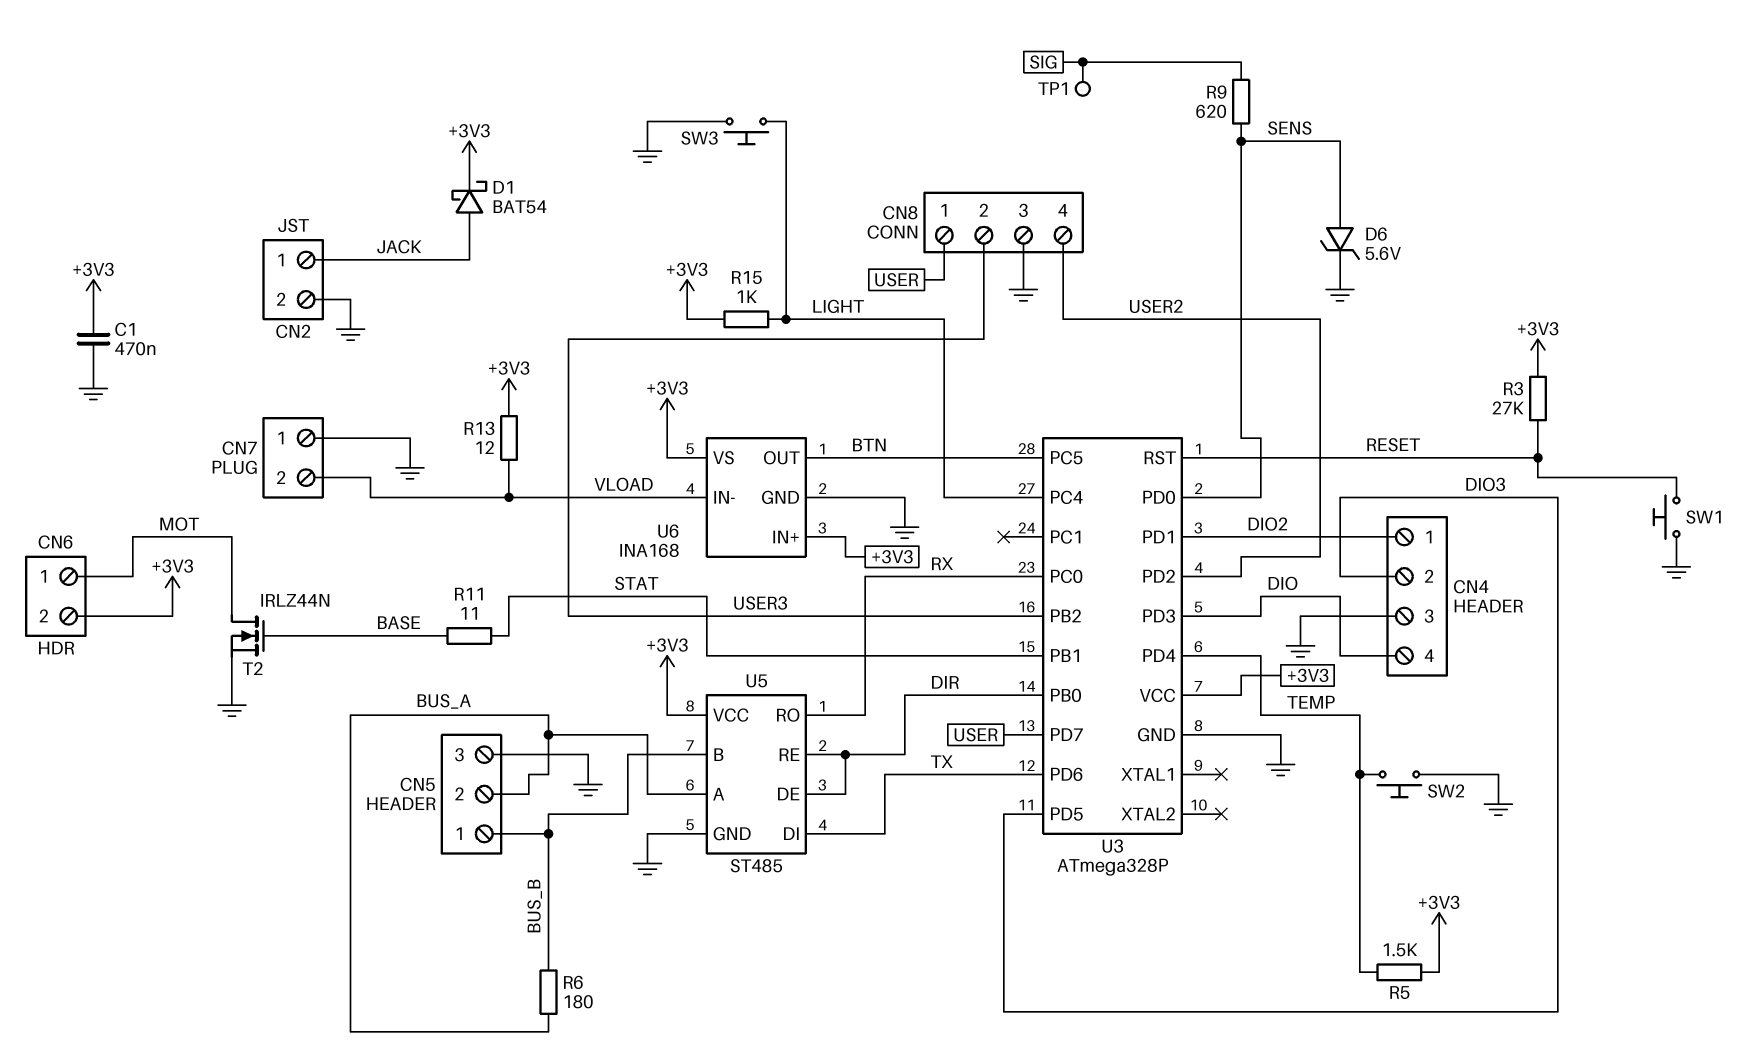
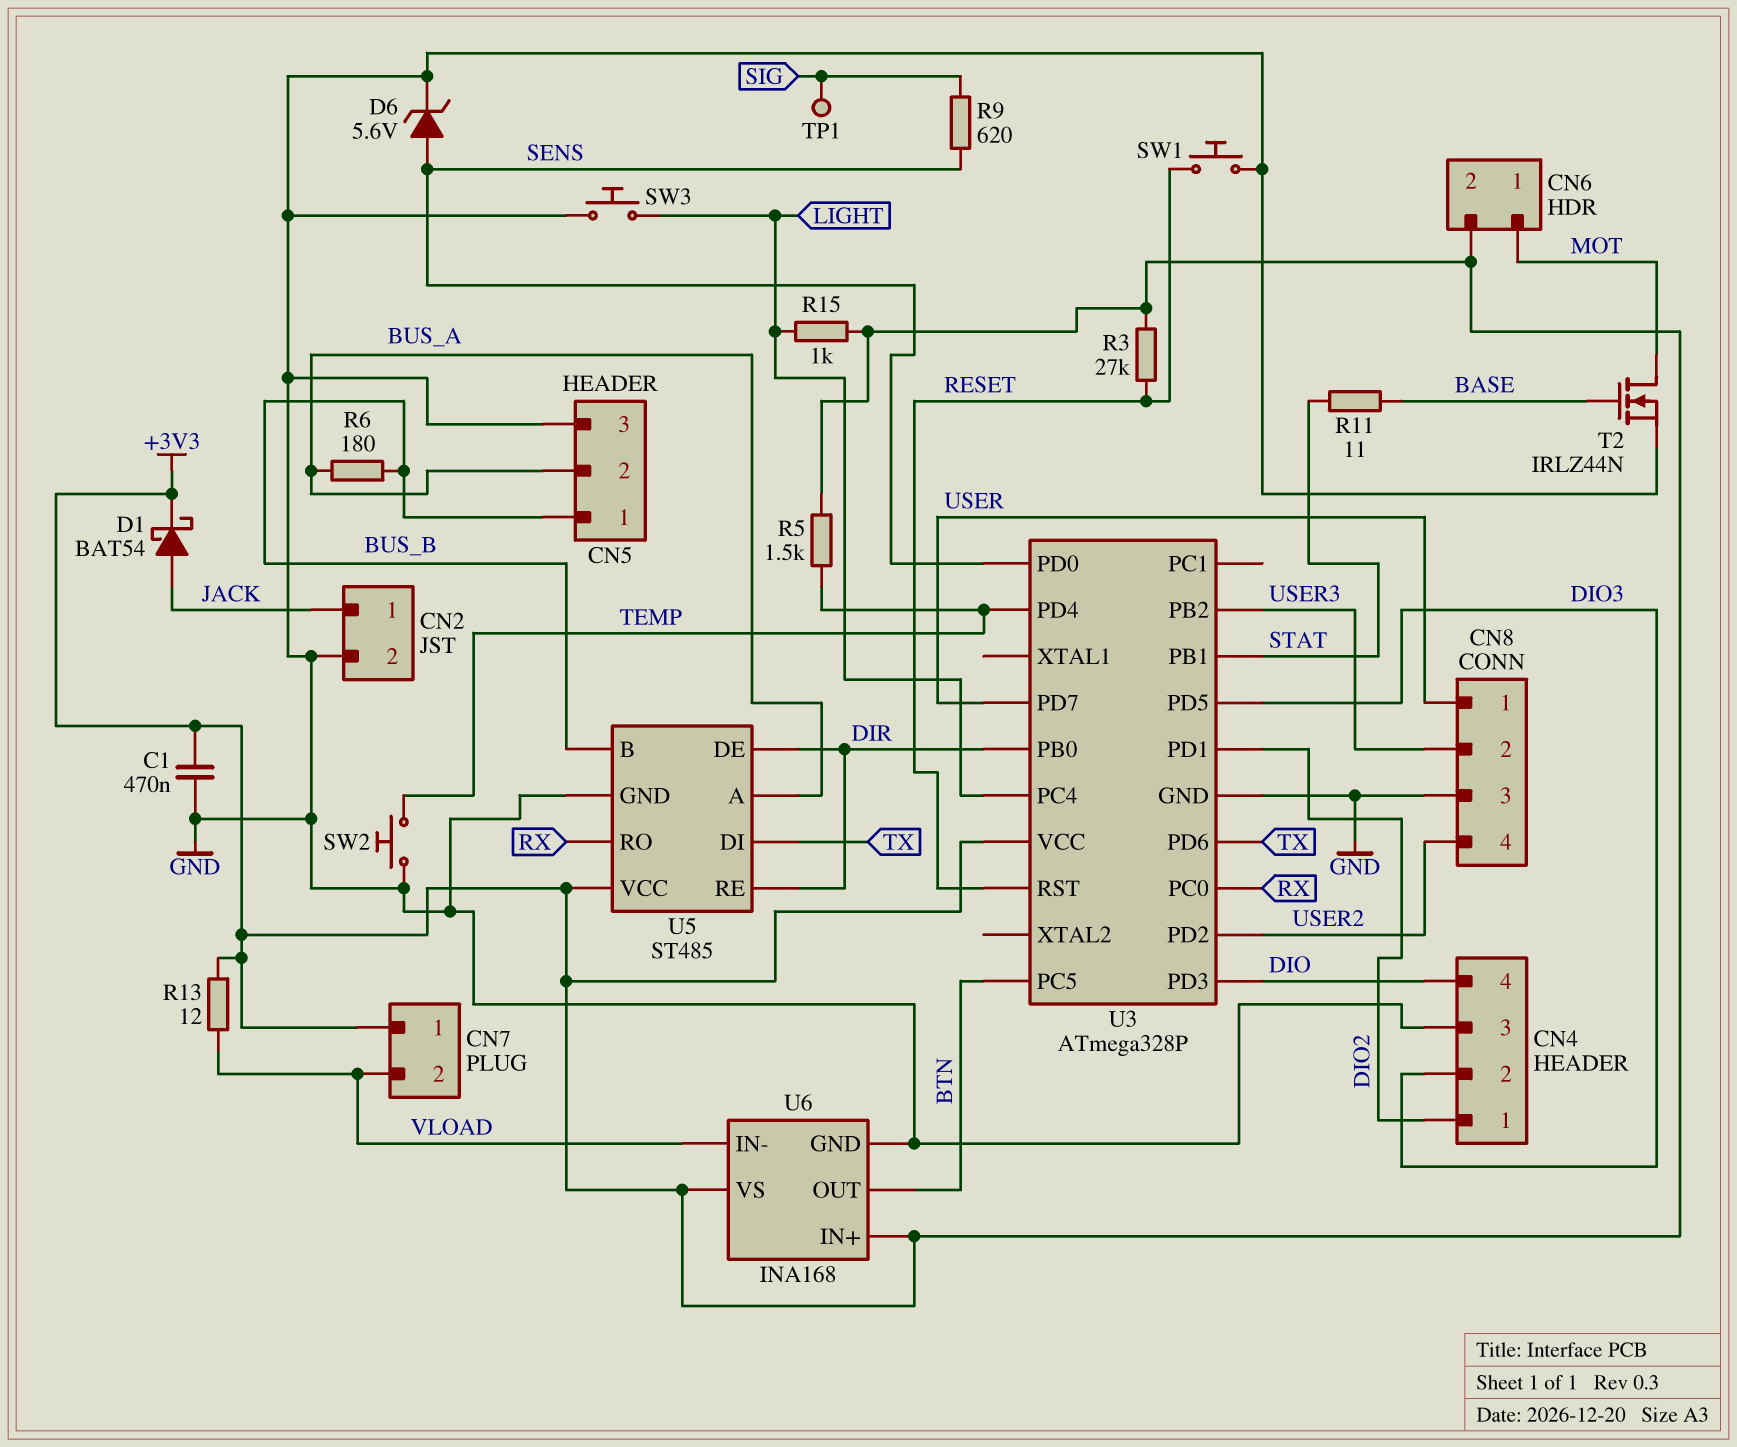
CN7 pin 1: GND -> +3V3

